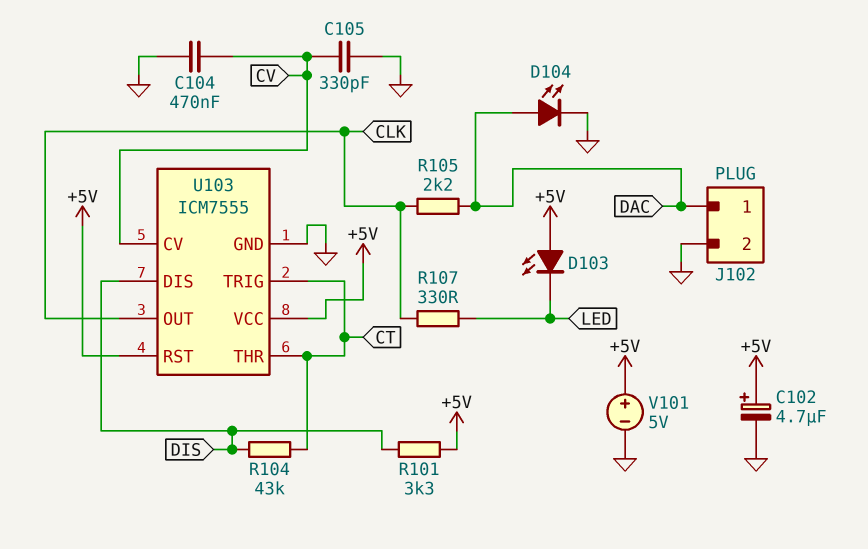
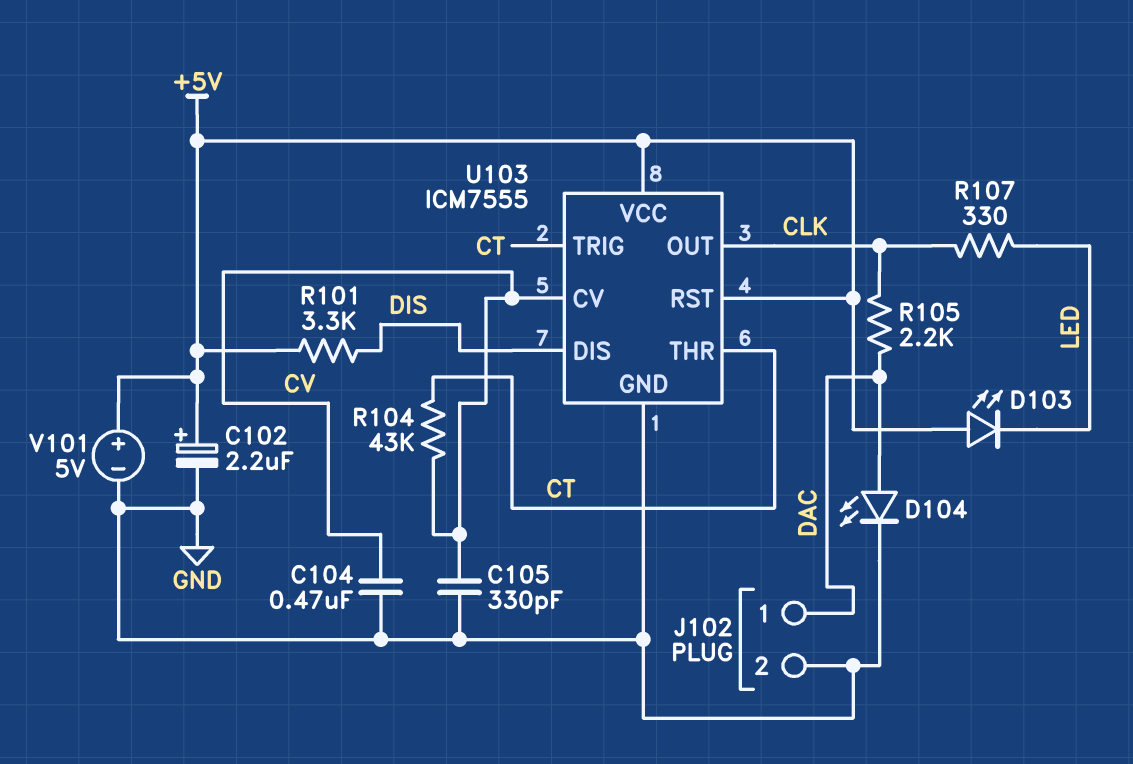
C102: 4.7uF (plus +5V, minus GND) -> 2.2uF (plus +5V, minus GND)
R104: 43k (CT, DIS) -> 43k (CT, CV)

